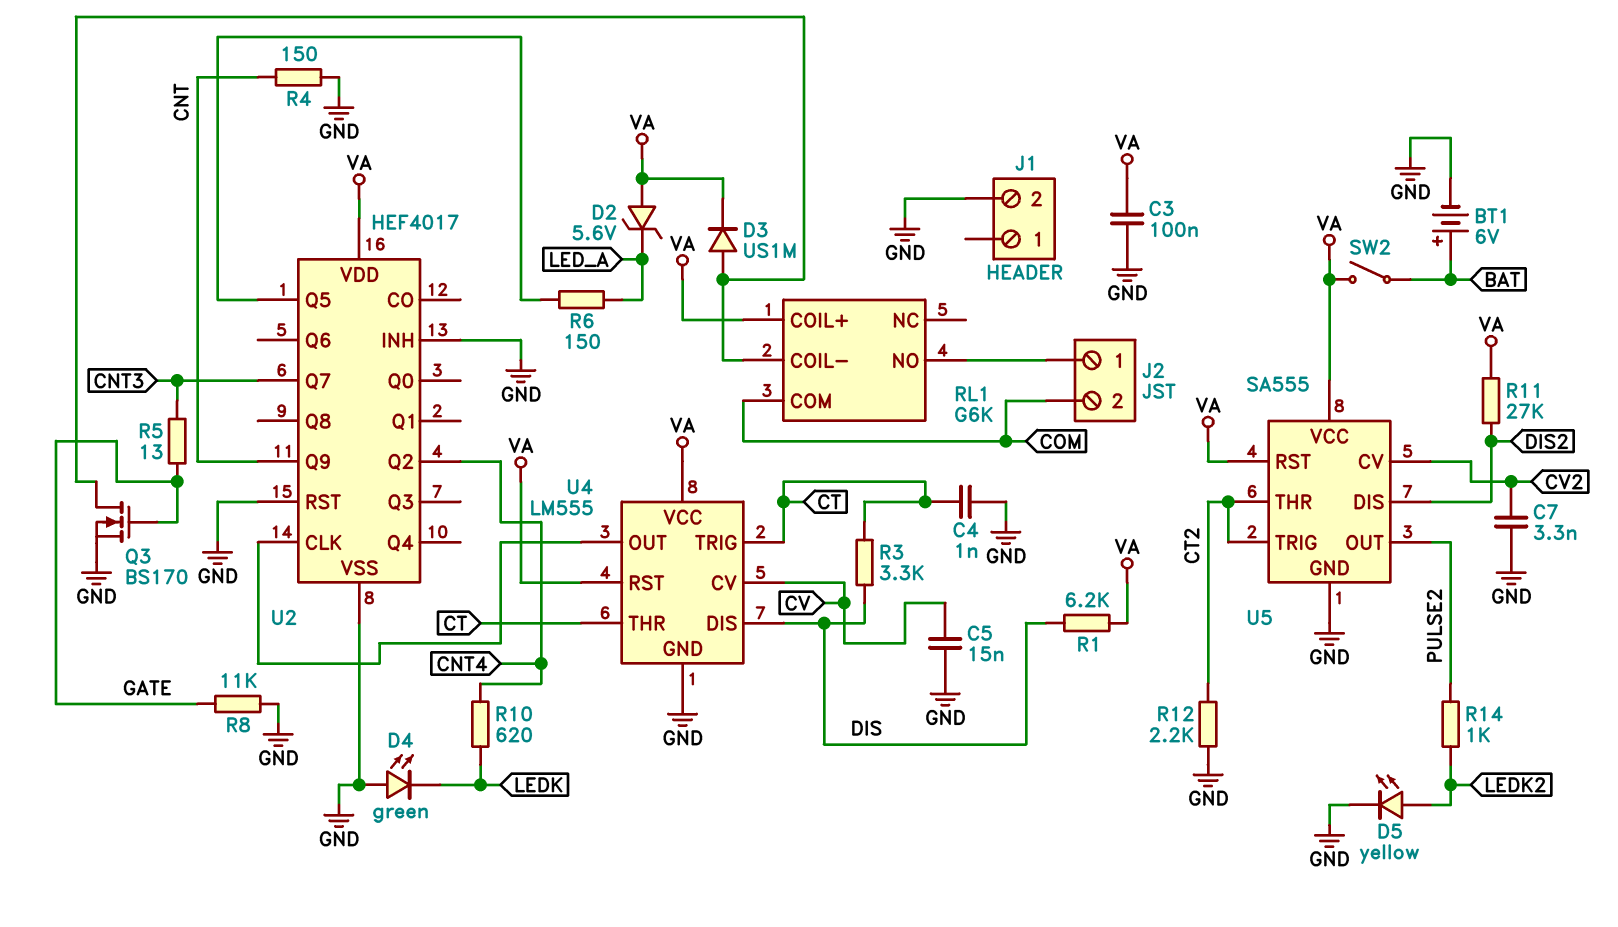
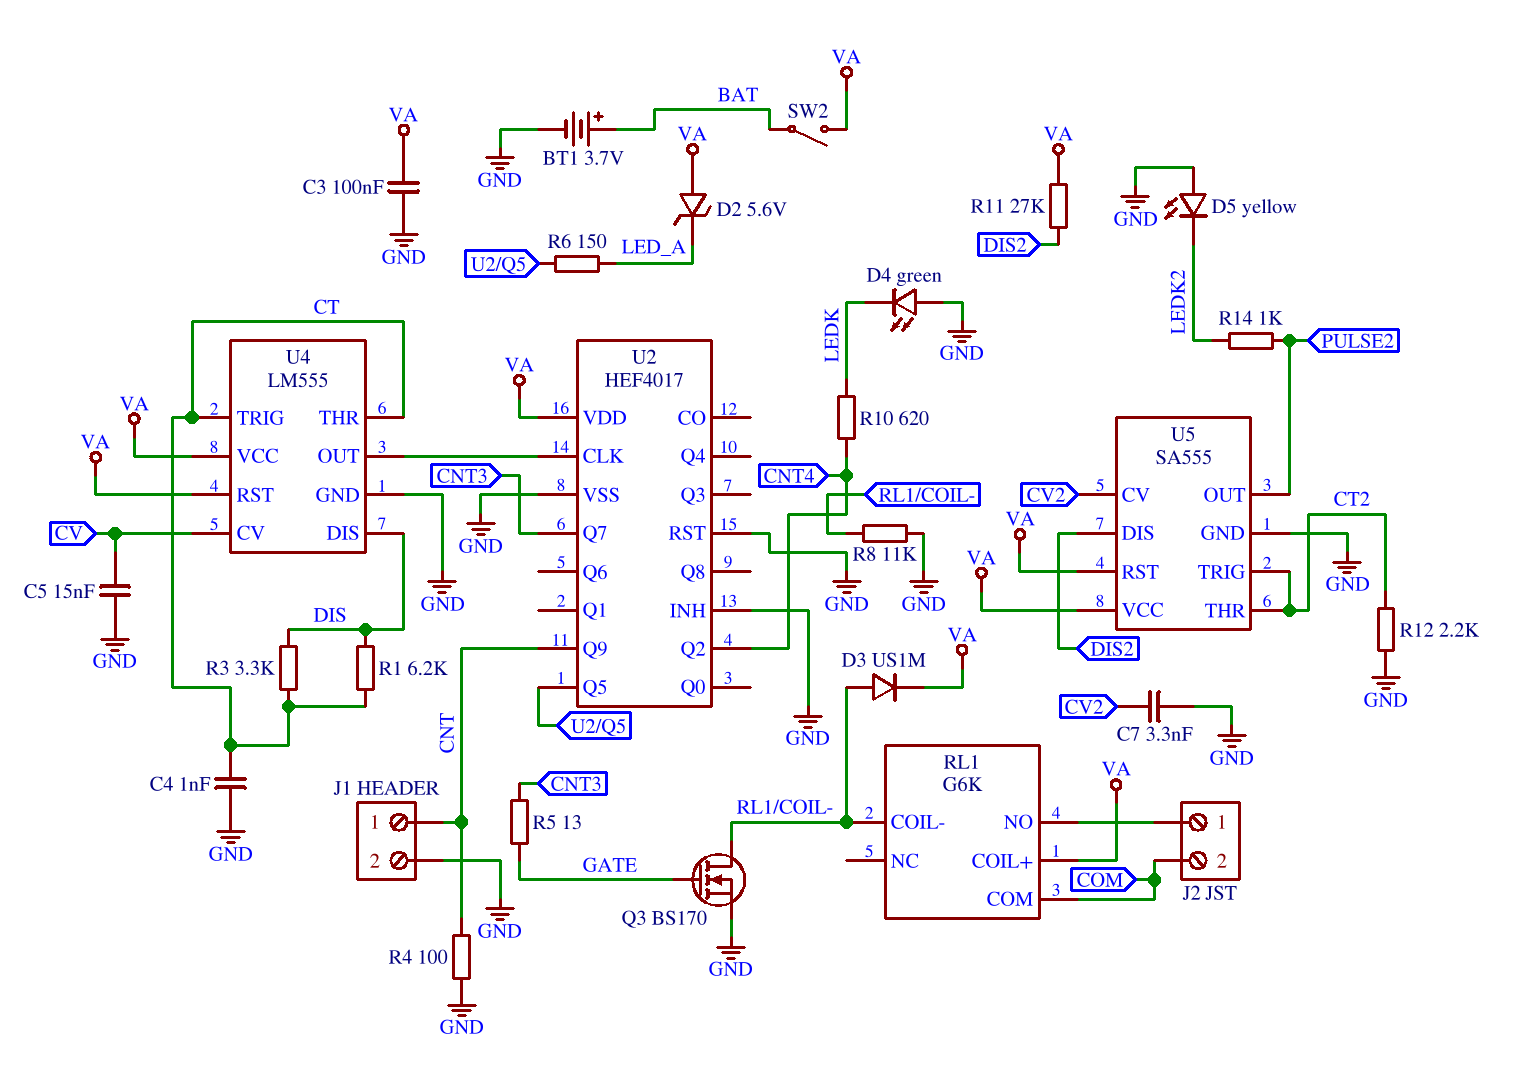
BT1: 6V (plus BAT, minus GND) -> 3.7V (plus BAT, minus GND)
D5: LED yellow (A LEDK2, K GND) -> LED yellow (A GND, K LEDK2)
J1 pin 1: none -> CNT
R1: 6.2k (DIS, VA) -> 6.2k (CT, DIS)
R4: 150 (CNT, GND) -> 100 (CNT, GND)
R8: 11k (GATE, GND) -> 11k (GND, RL1/COIL-)

